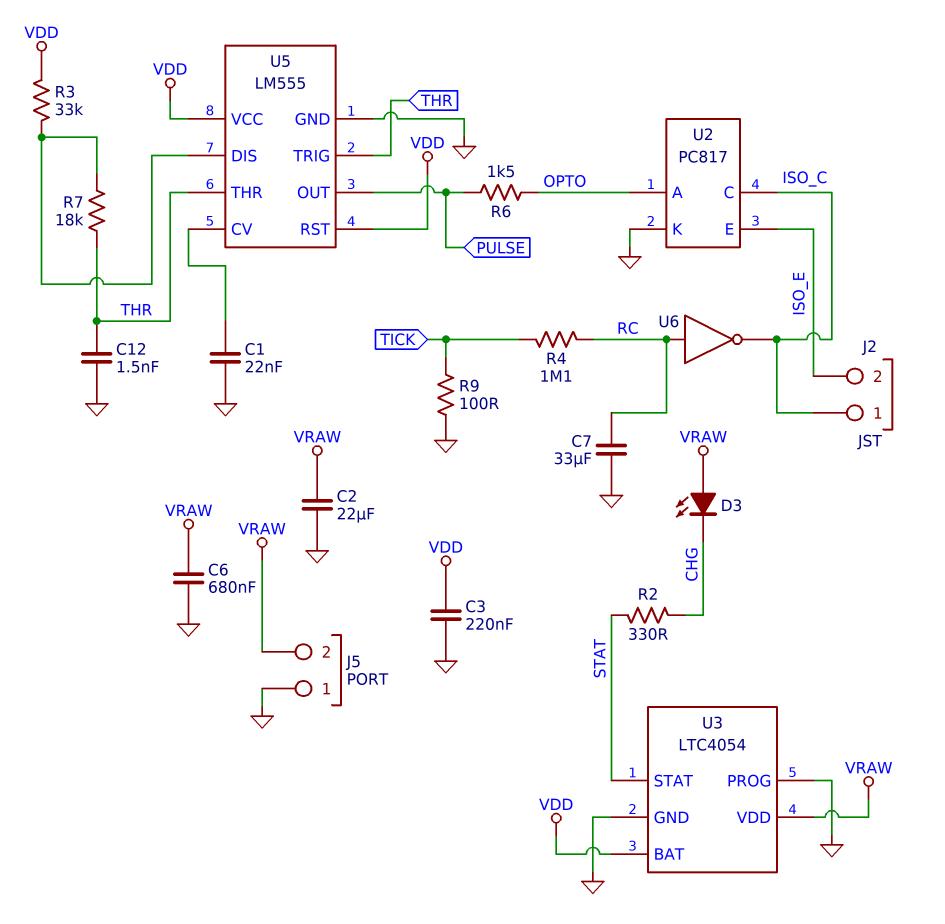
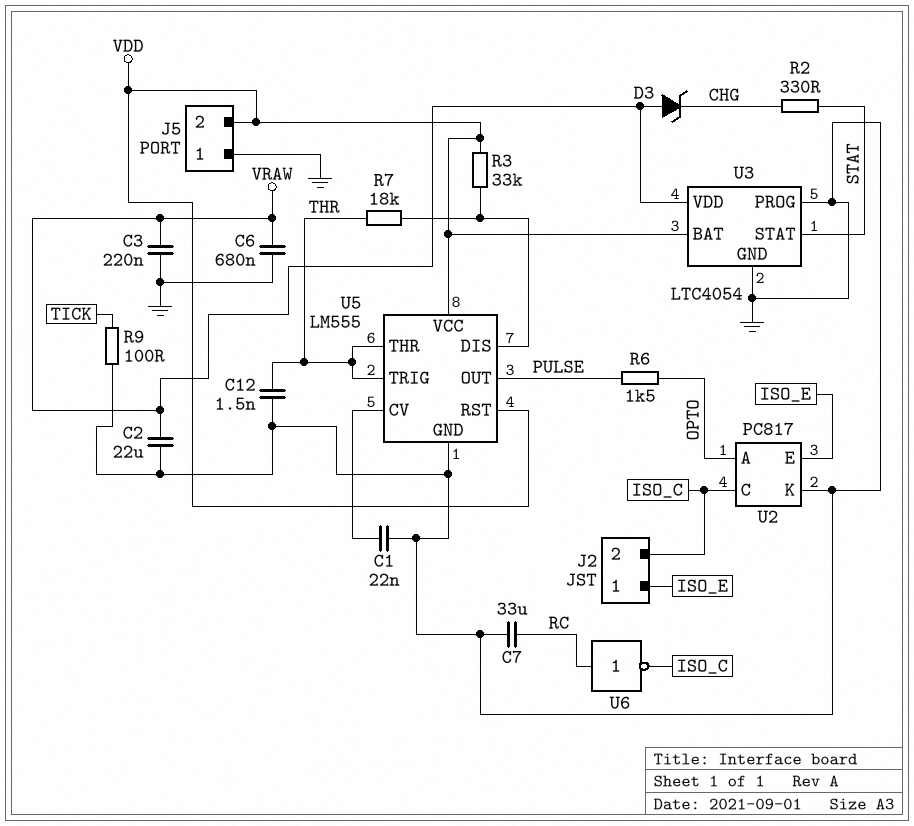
C3: 220nF (GND, VDD) -> 220nF (GND, VRAW)
D3: LED (A VRAW, K CHG) -> zener (A VRAW, K CHG)
J2 pin 1: ISO_C -> ISO_E
J2 pin 2: ISO_E -> ISO_C
J5 pin 2: VRAW -> VDD
R4: 1.1M (RC, TICK) -> none

